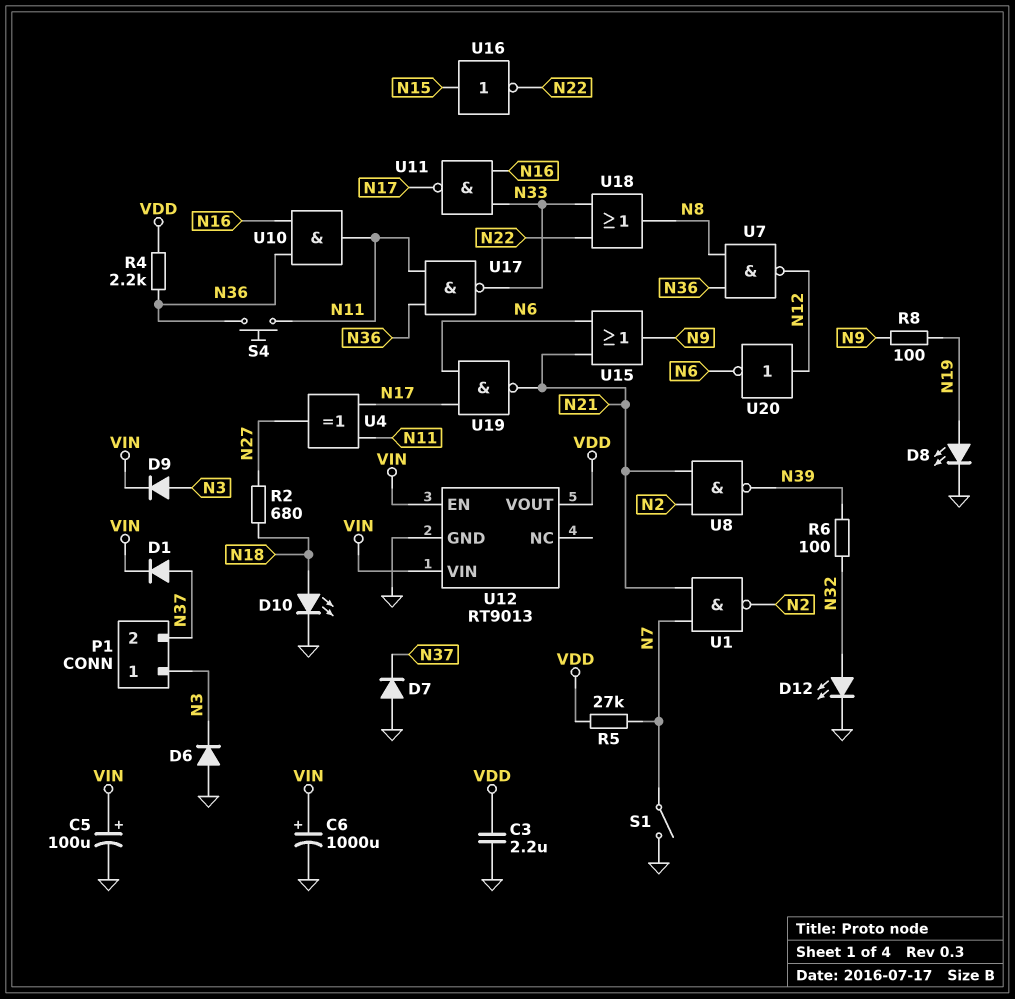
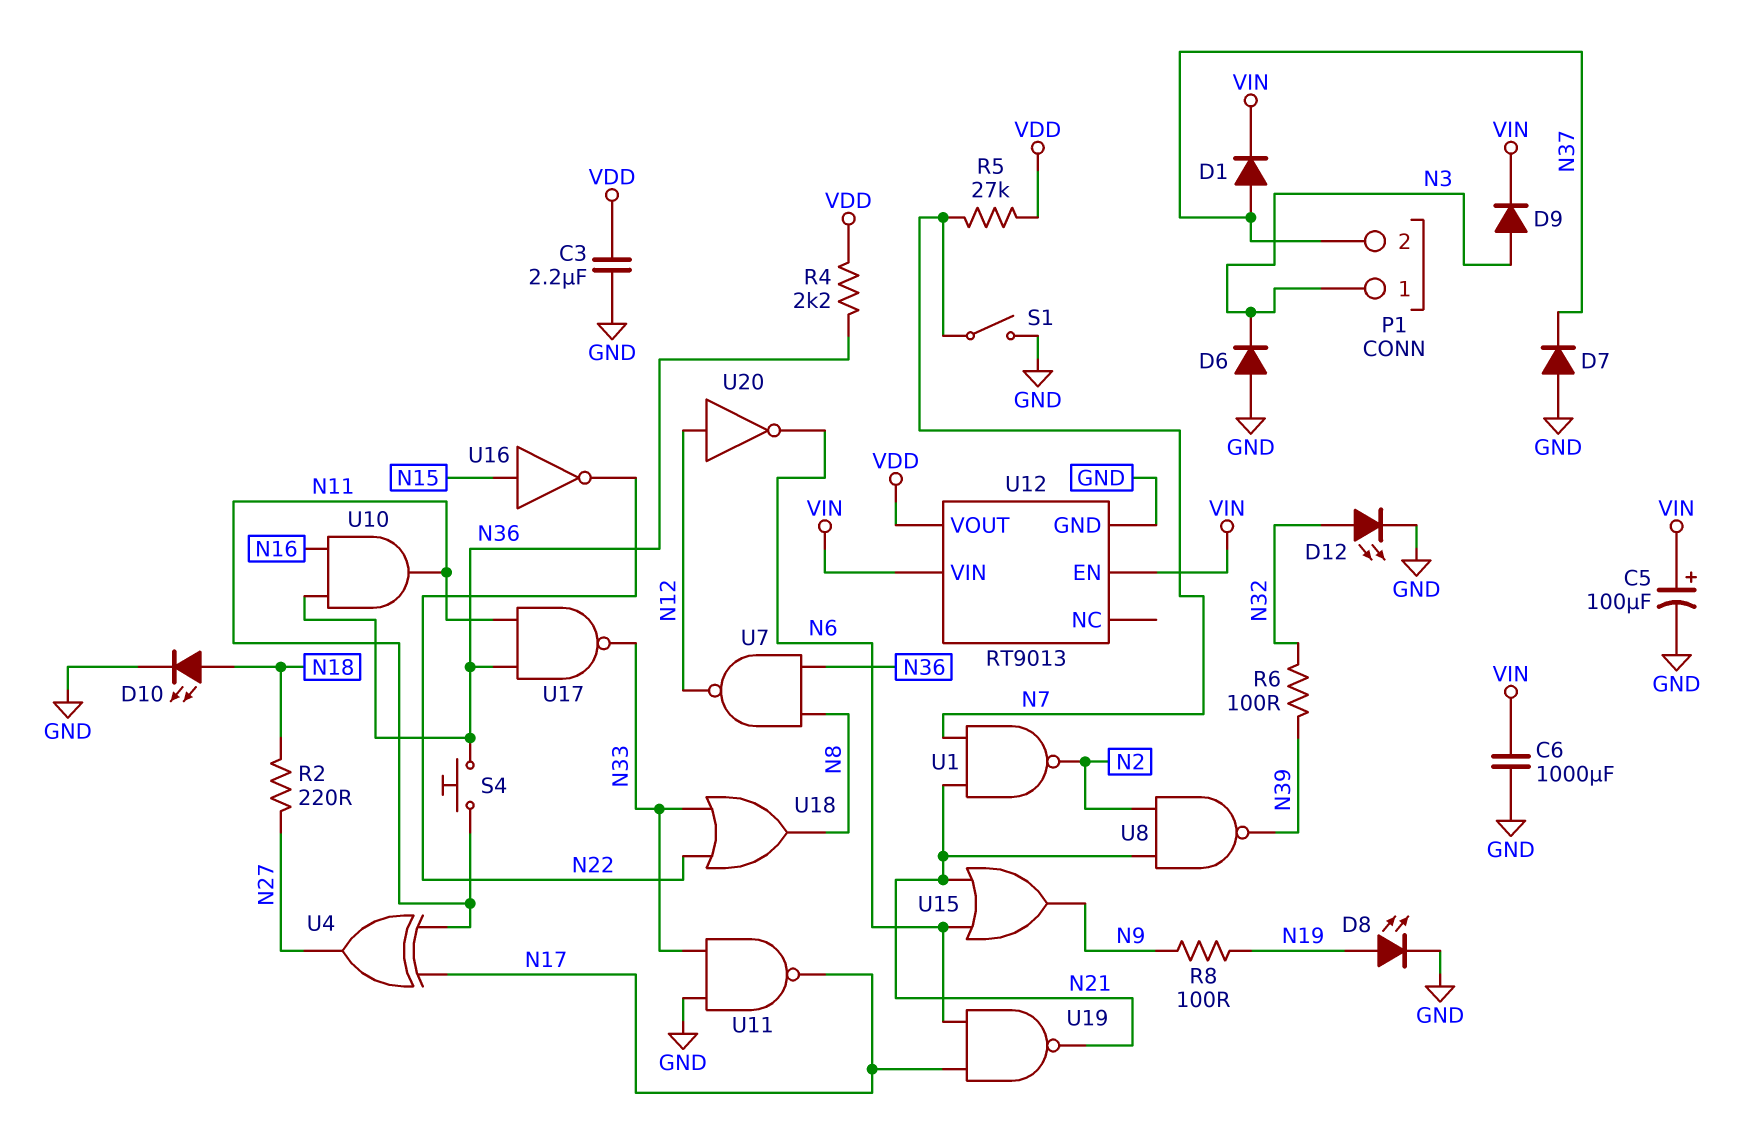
C6: 1000uF (plus VIN, minus GND) -> 1000uF (GND, VIN)
R2: 680 (N18, N27) -> 220 (N18, N27)
U11: NAND (in N16, in N33, out N17) -> NAND (in GND, in N33, out N17)

